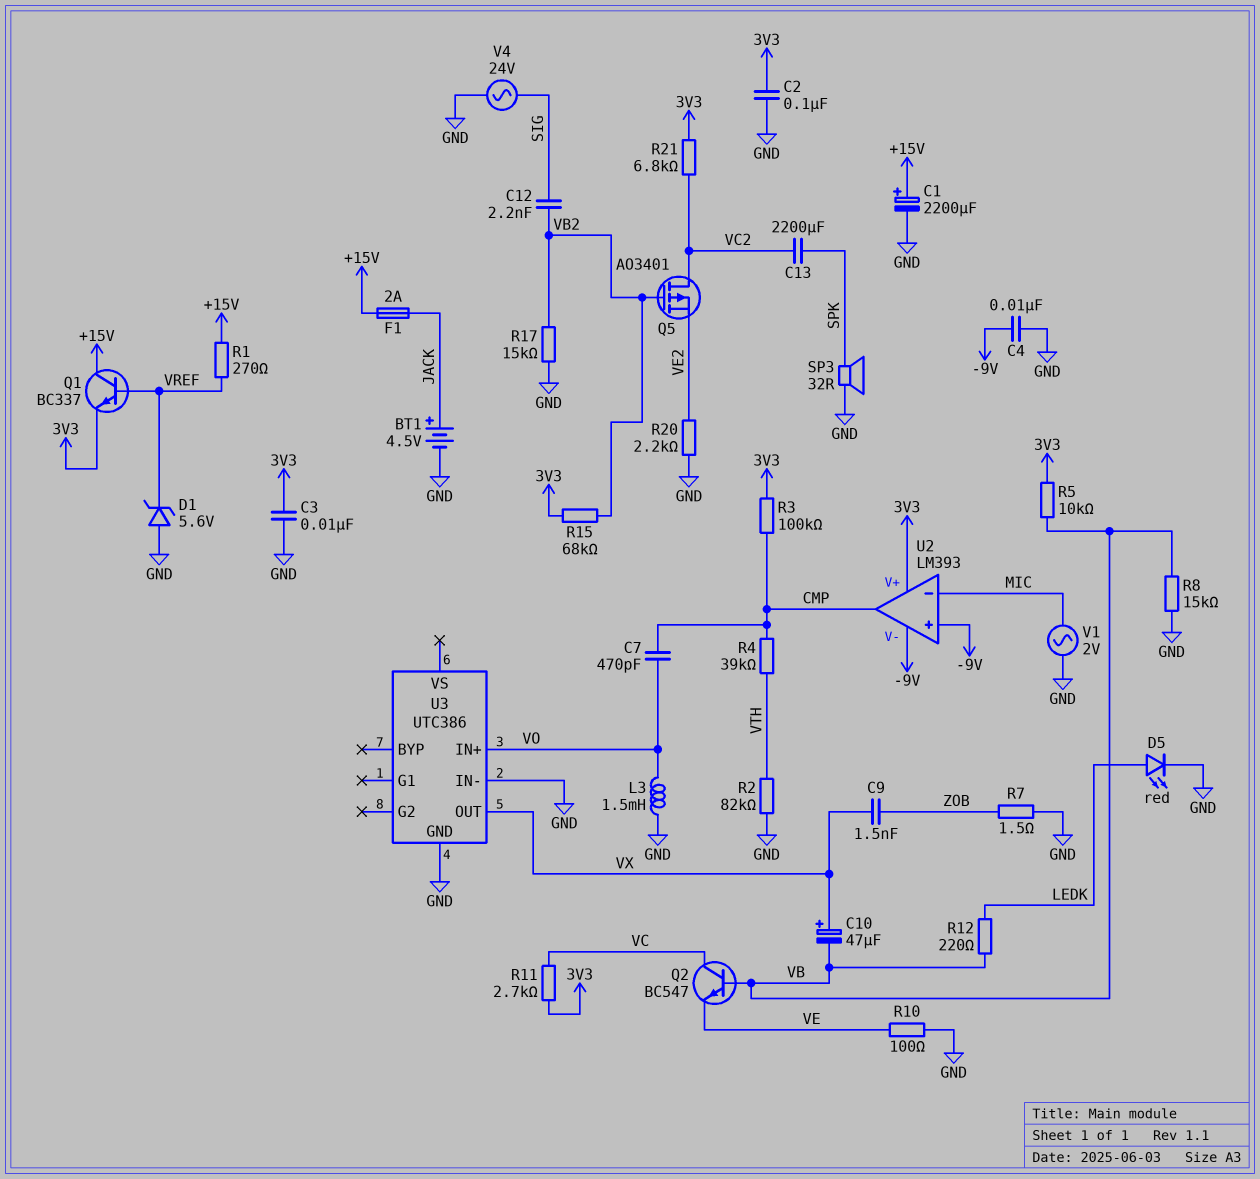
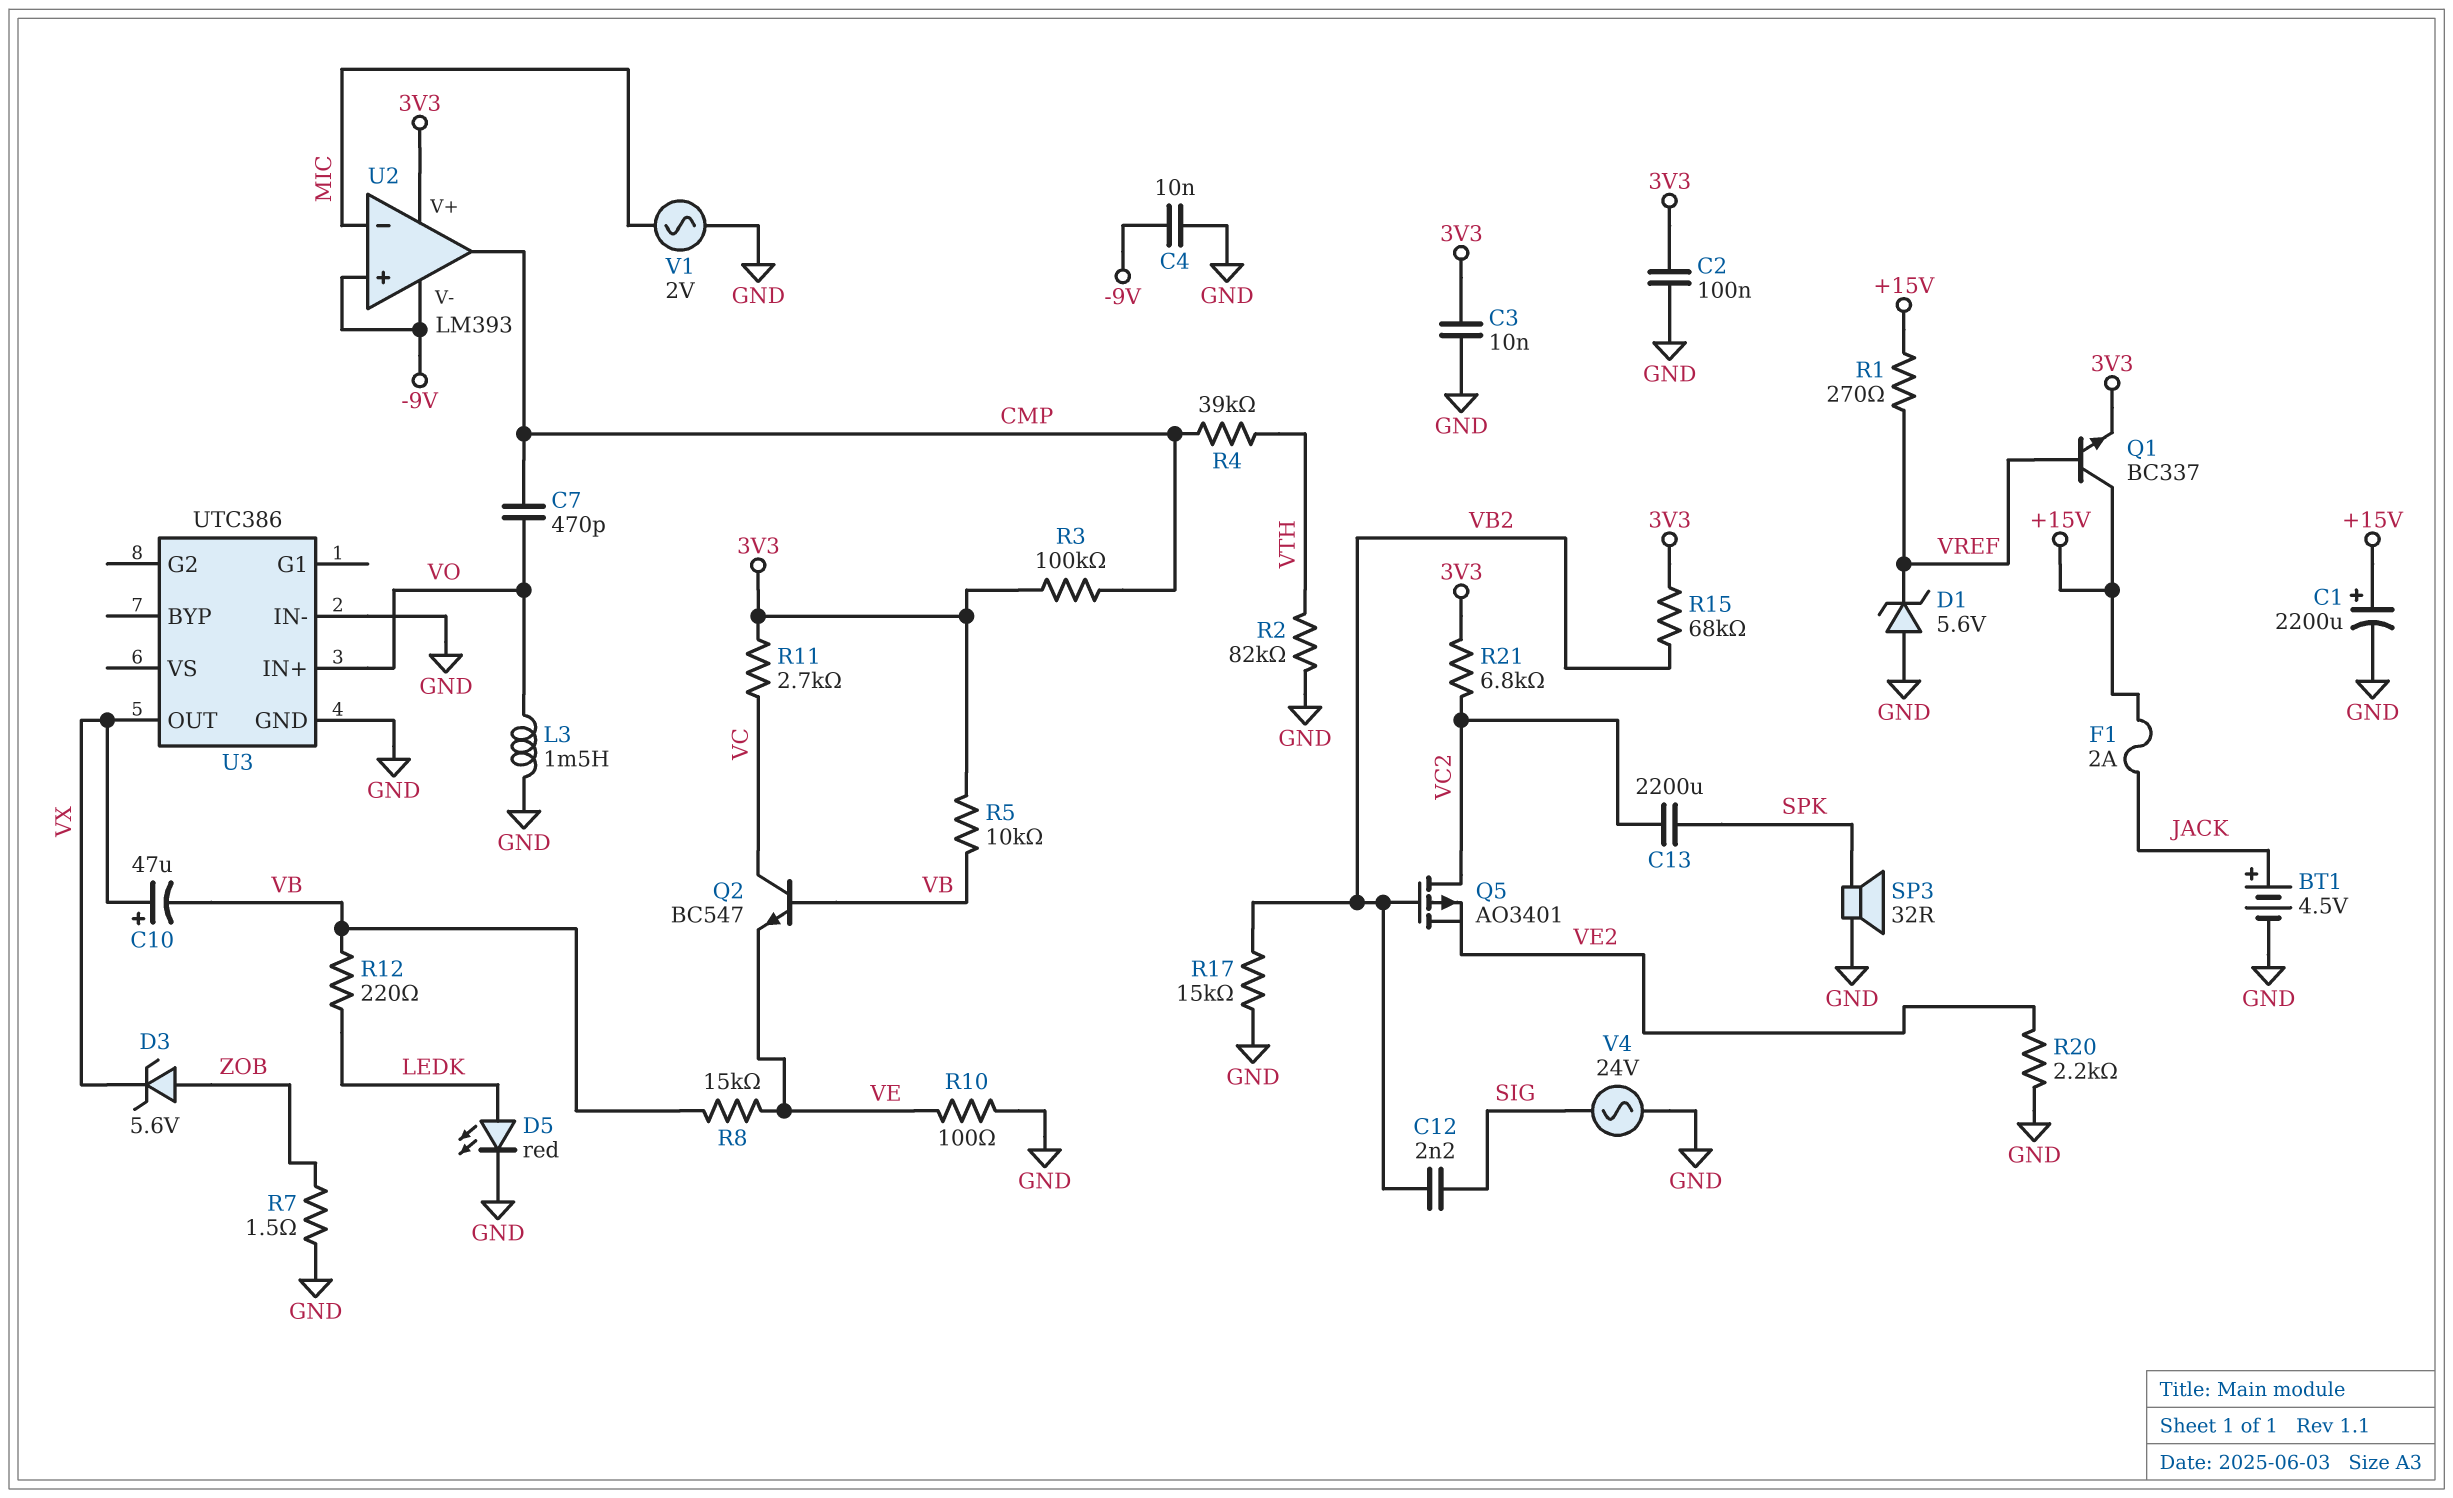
C9: 1.5nF (VX, ZOB) -> none
D3: none -> zener 5.6V (A ZOB, K VX)
R8: 15k (GND, VB) -> 15k (VB, VE)

